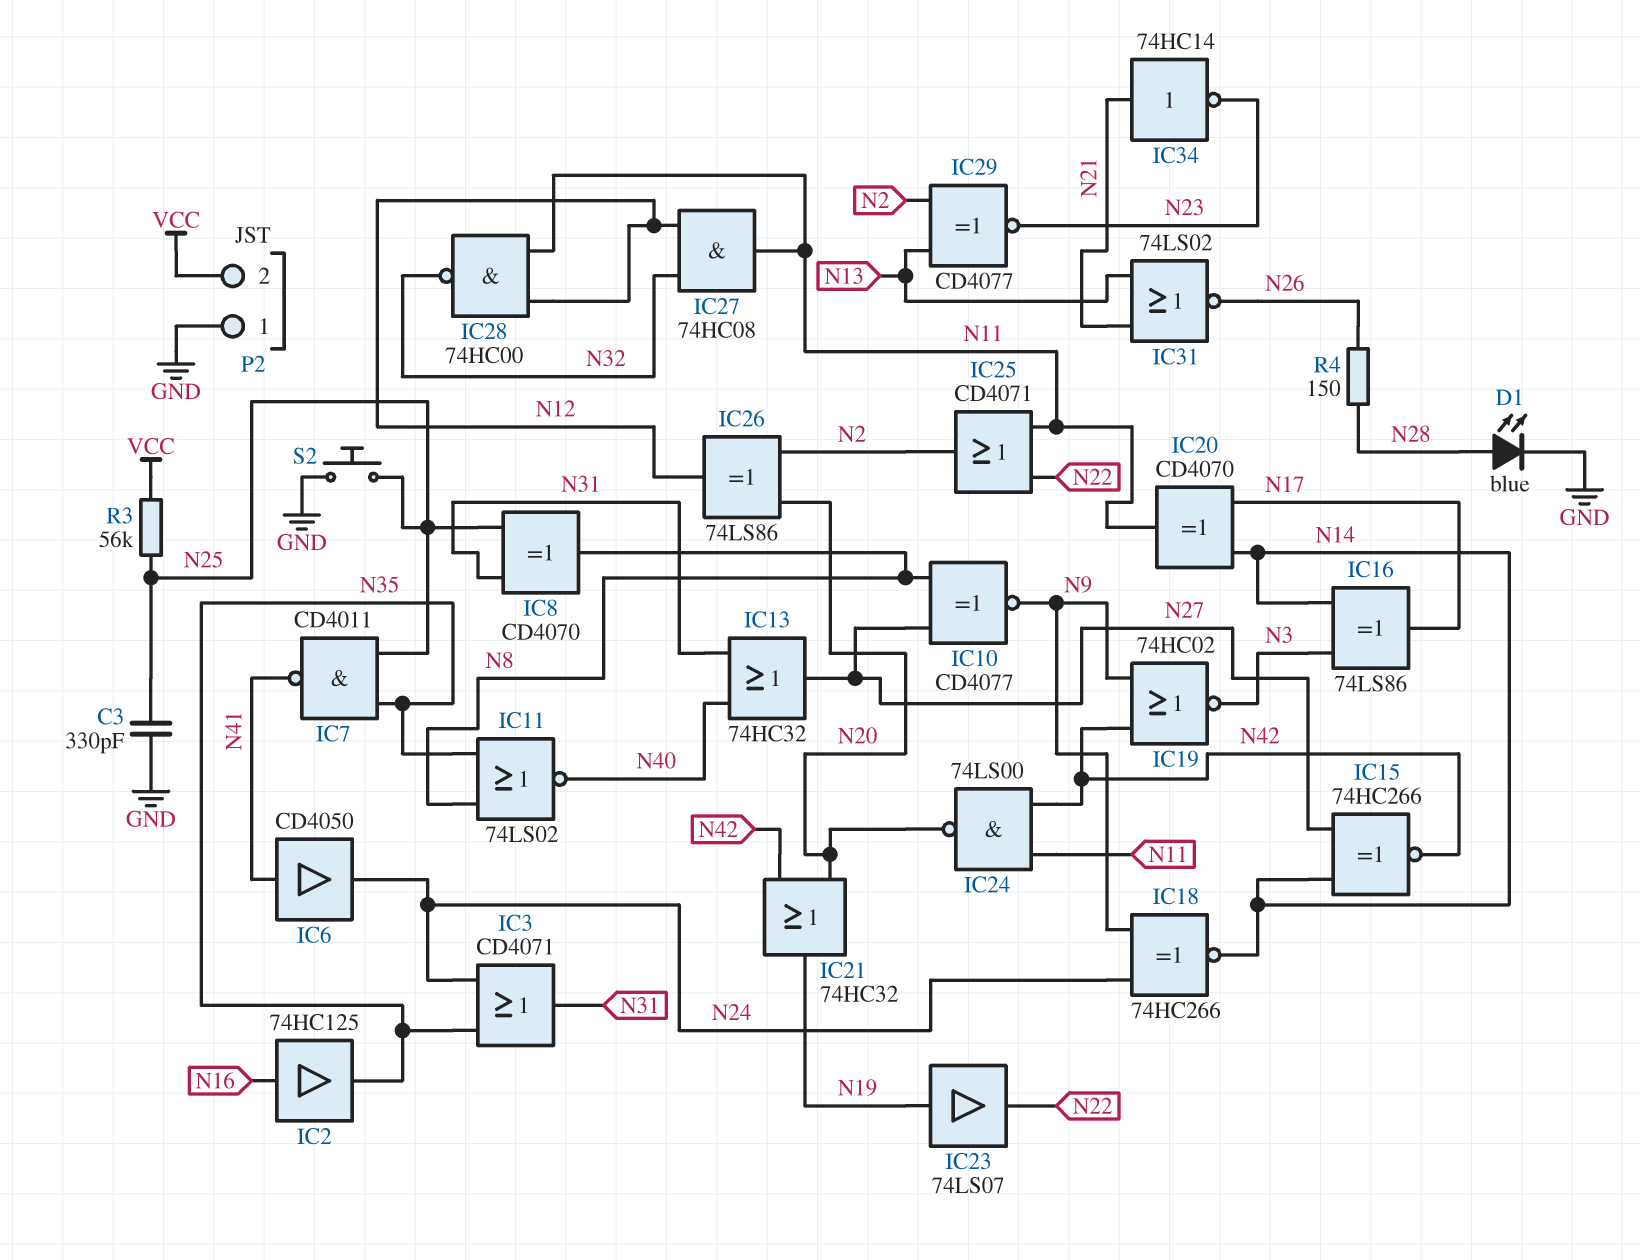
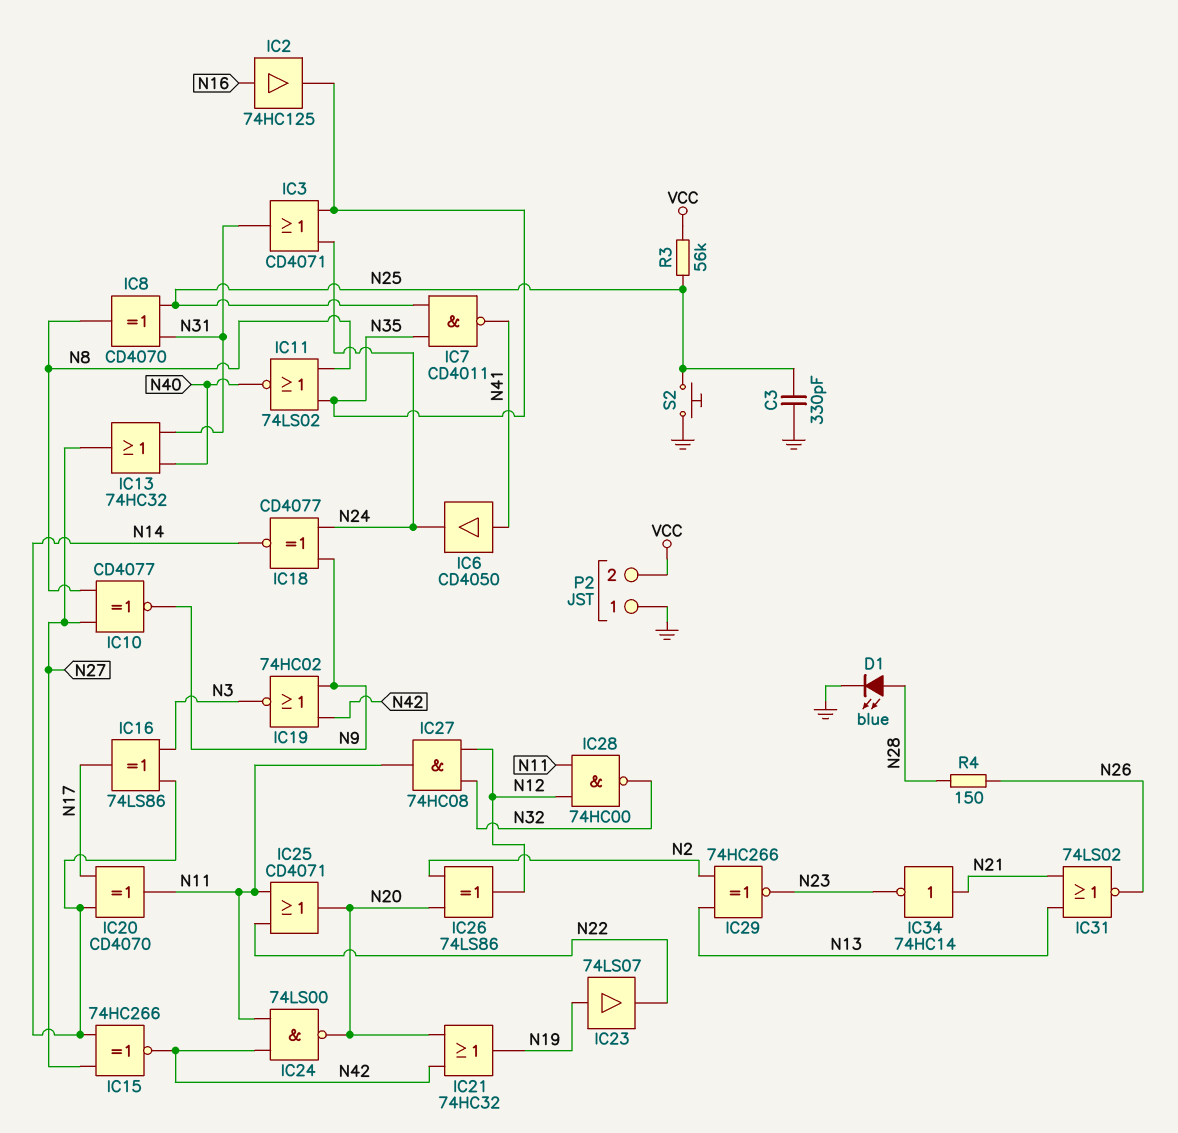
IC18: XNOR 74HC266 (in N9, in N24, out N14) -> XNOR CD4077 (in N9, in N24, out N14)
IC25: OR CD4071 (in N11, in N22, out N2) -> OR CD4071 (in N11, in N22, out N20)
IC29: XNOR CD4077 (in N2, in N13, out N23) -> XNOR 74HC266 (in N2, in N13, out N23)

